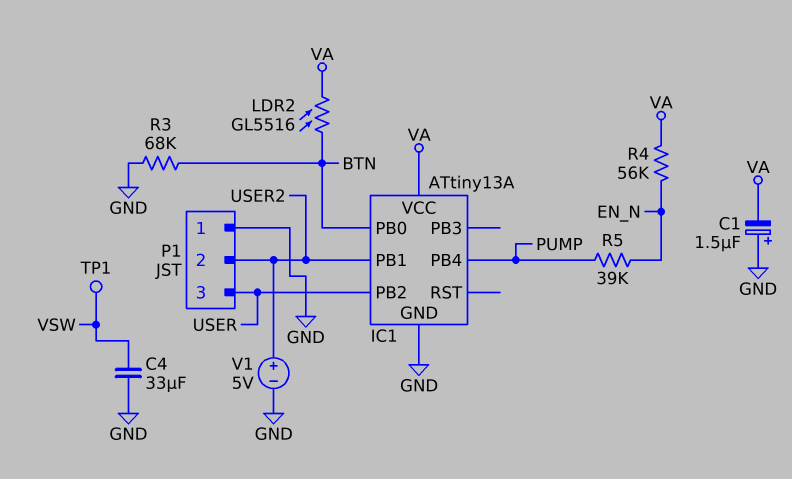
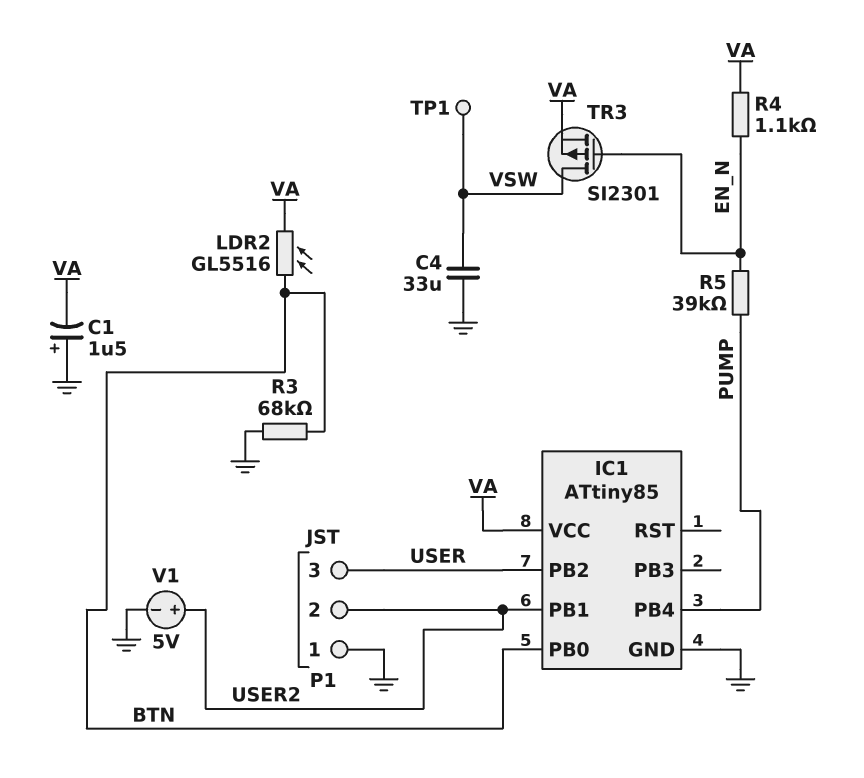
IC1: ATtiny13A -> ATtiny85
R4: 56k (EN_N, VA) -> 1.1k (EN_N, VA)
TR3: none -> PMOS SI2301 (G EN_N, D VSW, S VA)

